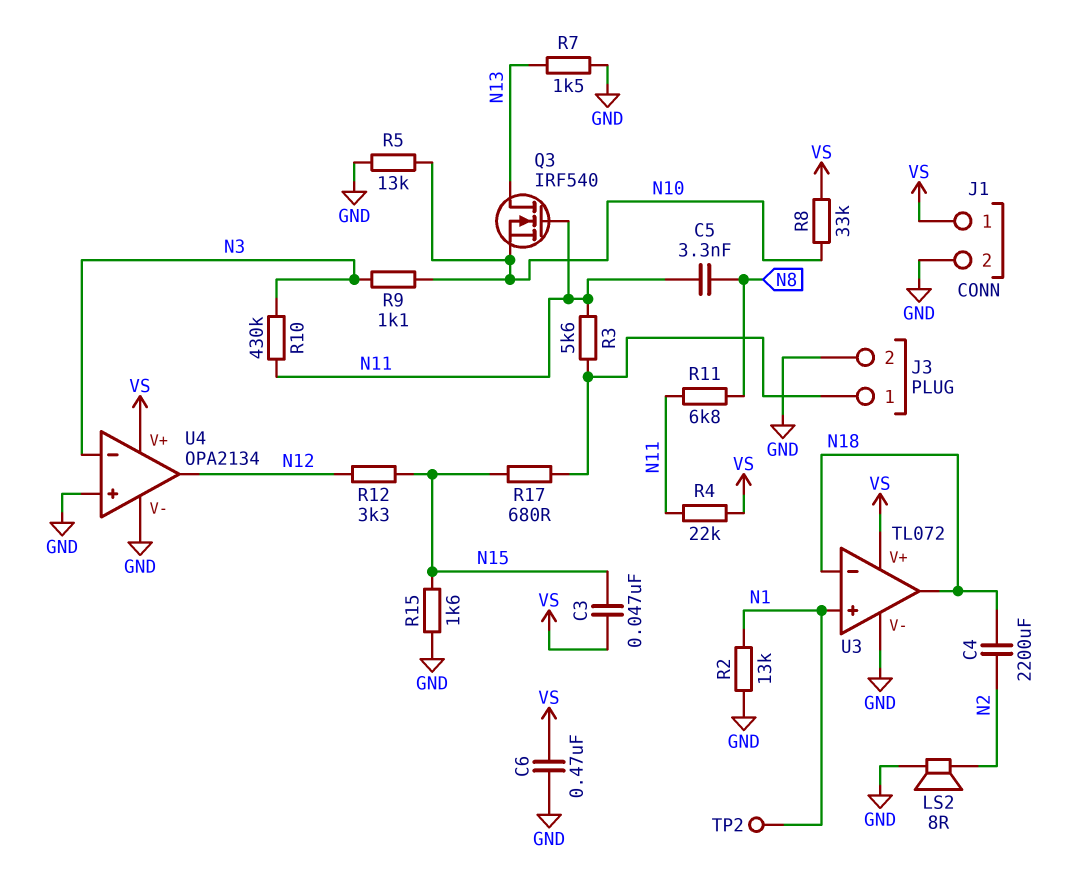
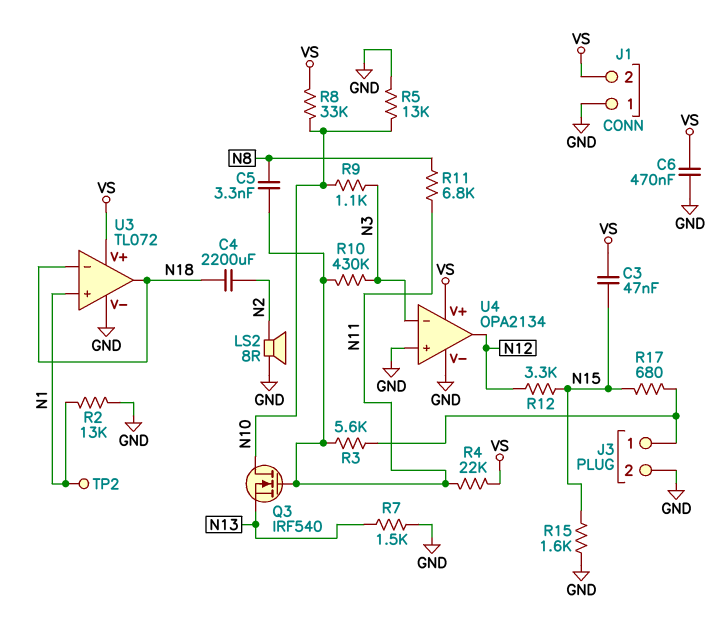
J1 pin 1: VS -> GND
J1 pin 2: GND -> VS
Q3: NMOS IRF540 (G N11, D N13, S N10) -> NMOS IRF540 (G N11, D N10, S N13)

